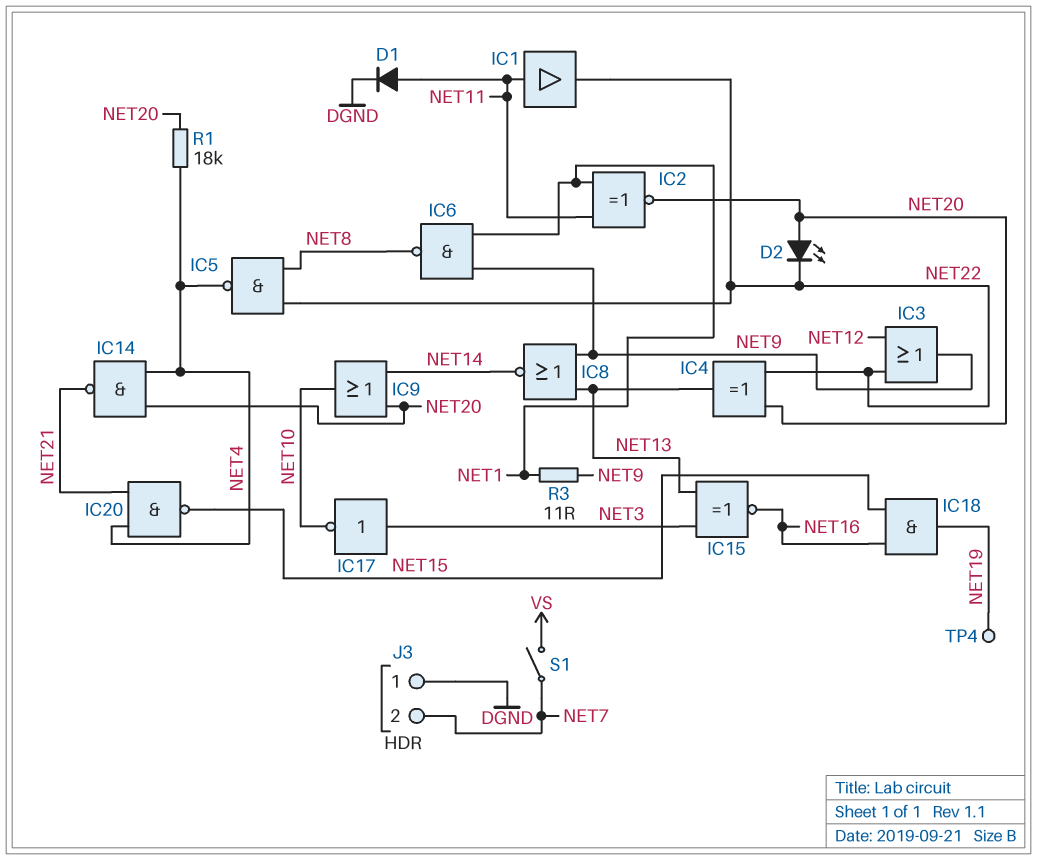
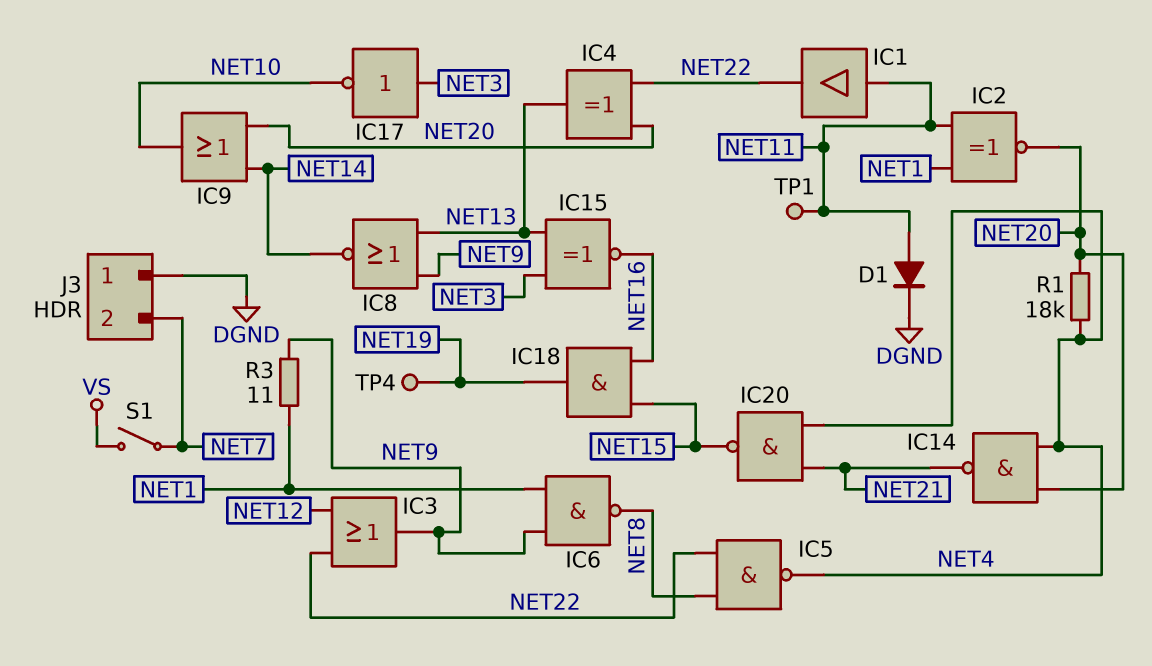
D2: LED (A NET20, K NET22) -> none
TP1: none -> test point (NET11)

